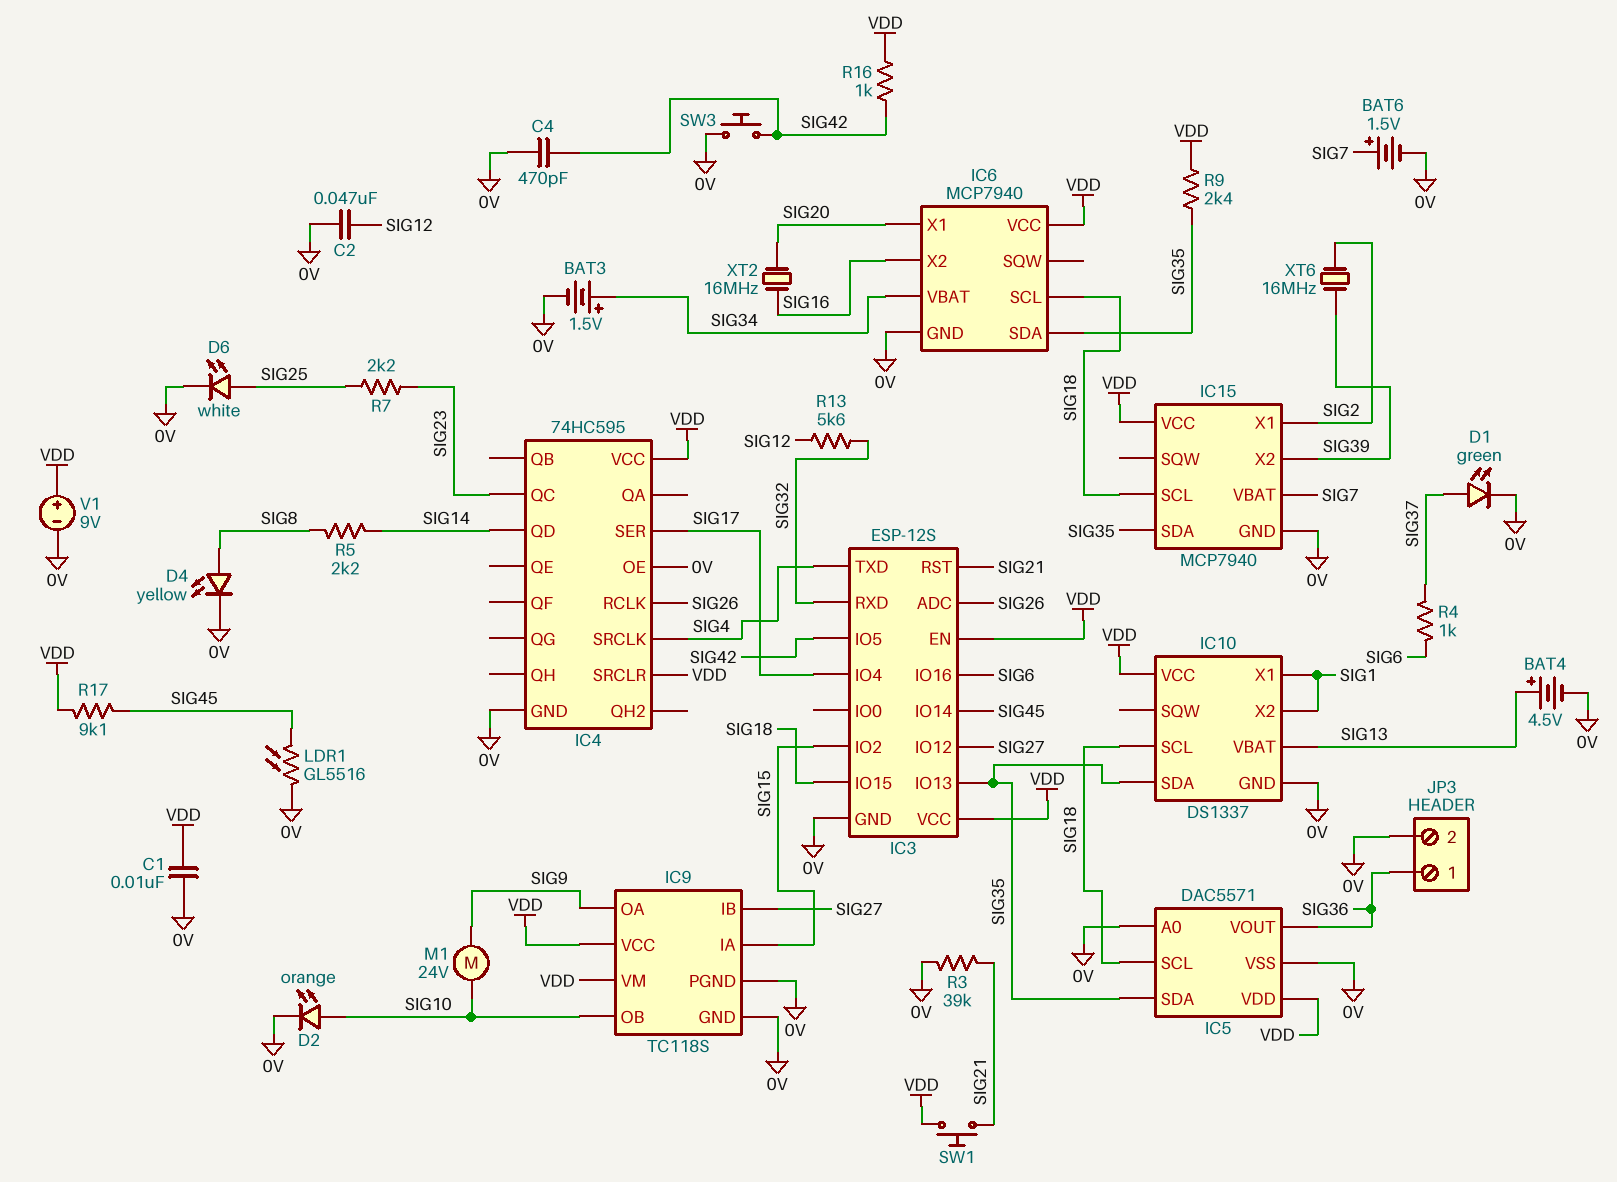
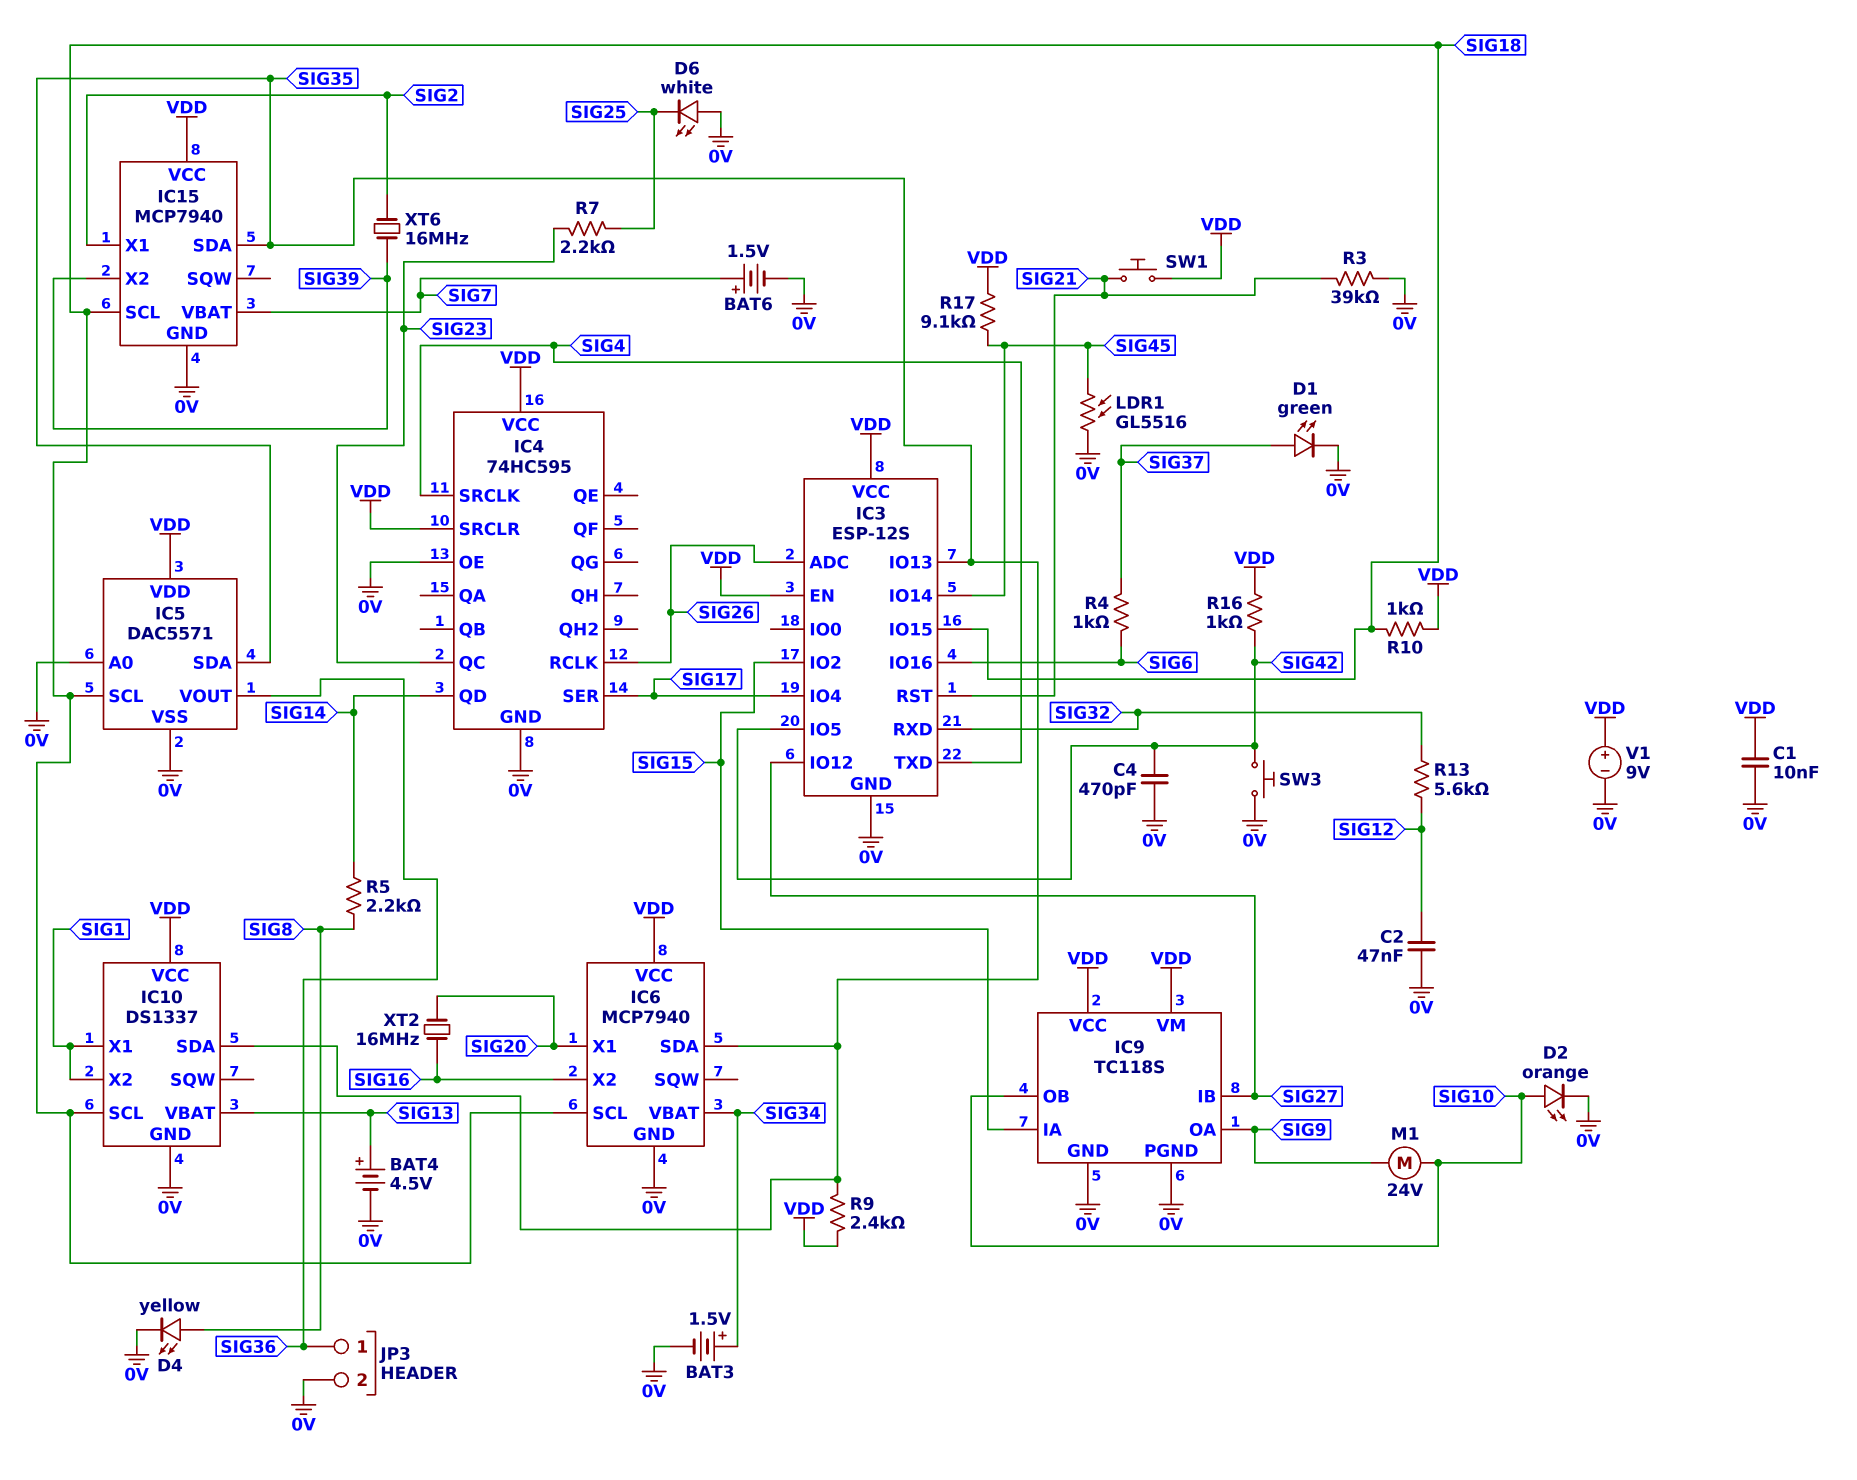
D6: LED white (A SIG25, K 0V) -> LED white (A 0V, K SIG25)
R10: none -> 1k (SIG18, VDD)

